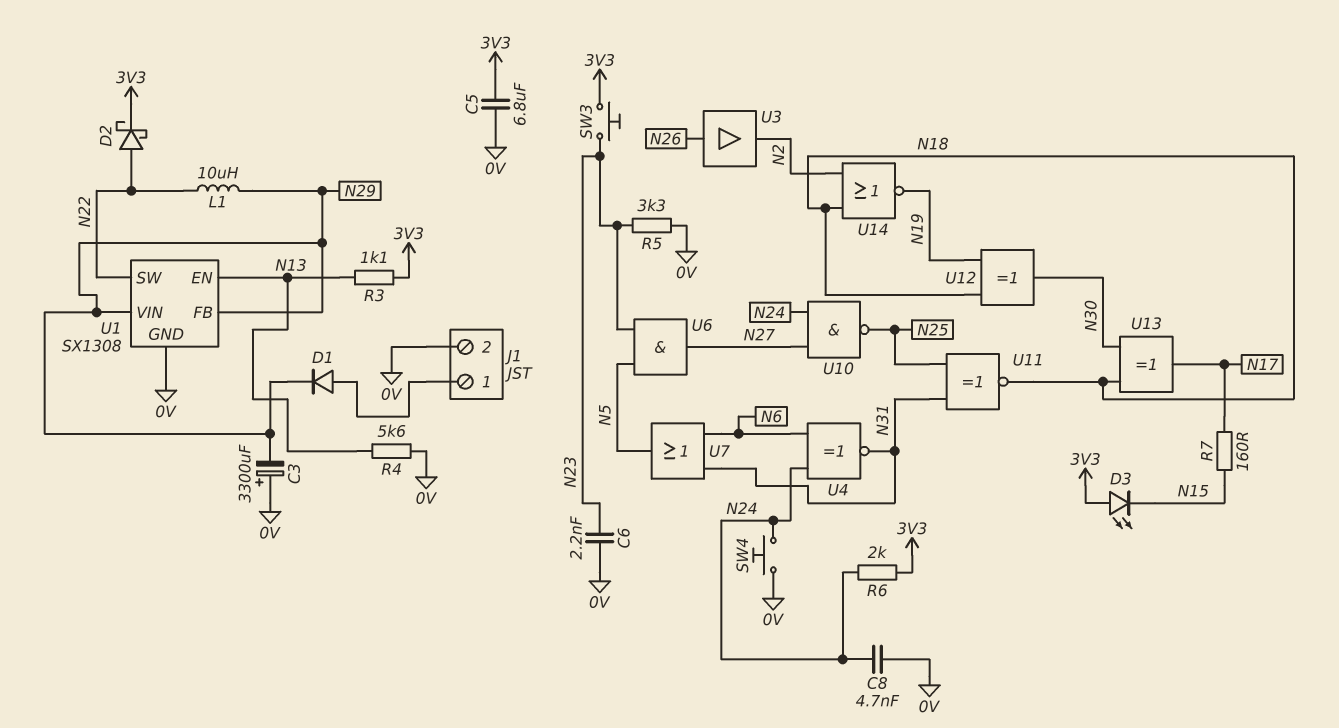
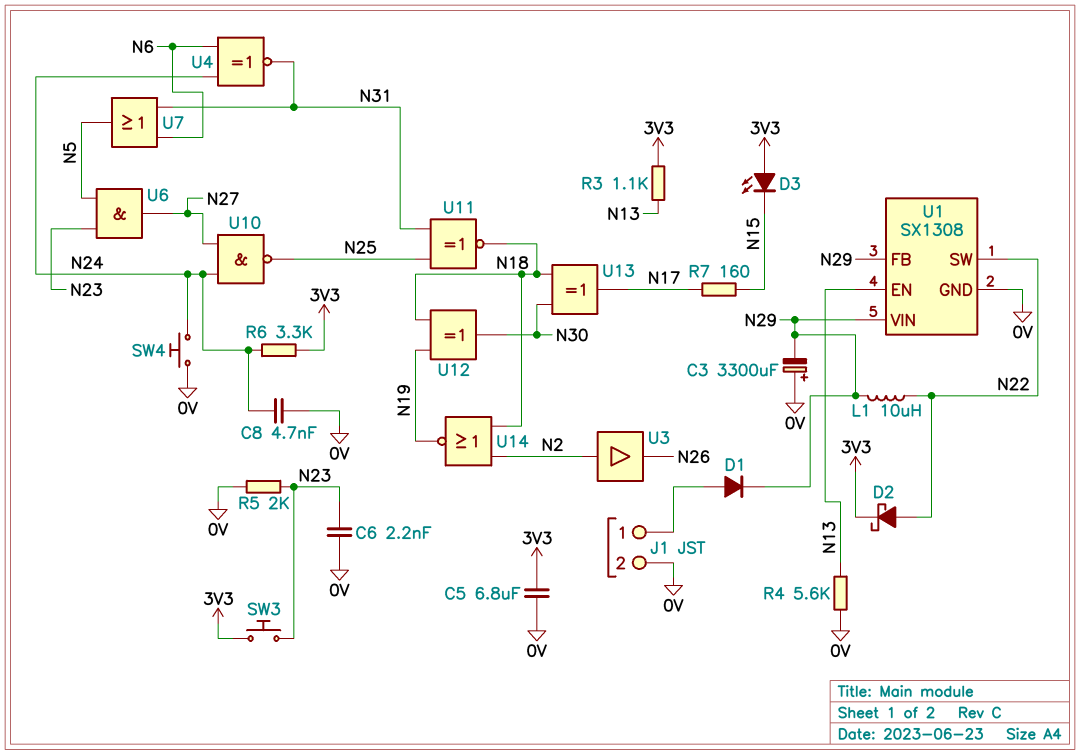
R5: 3.3k (0V, N23) -> 2k (0V, N23)
R6: 2k (3V3, N24) -> 3.3k (3V3, N24)
U3: buffer (in N26, out N2) -> buffer (in N2, out N26)

